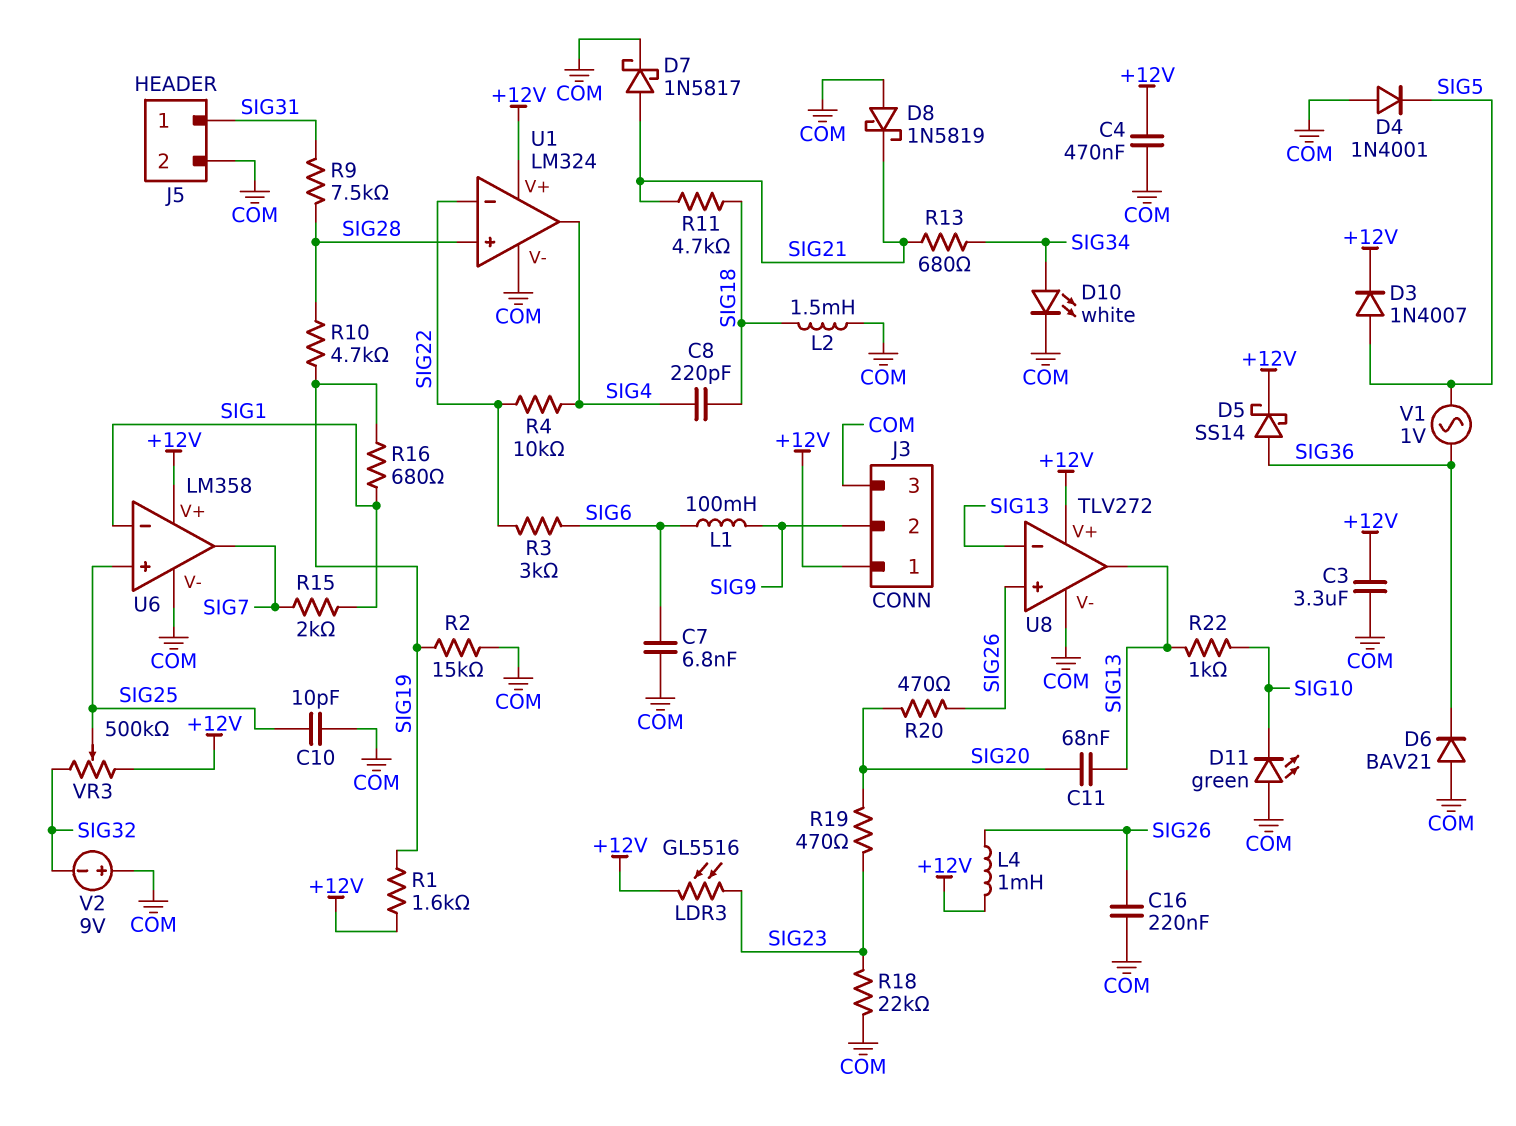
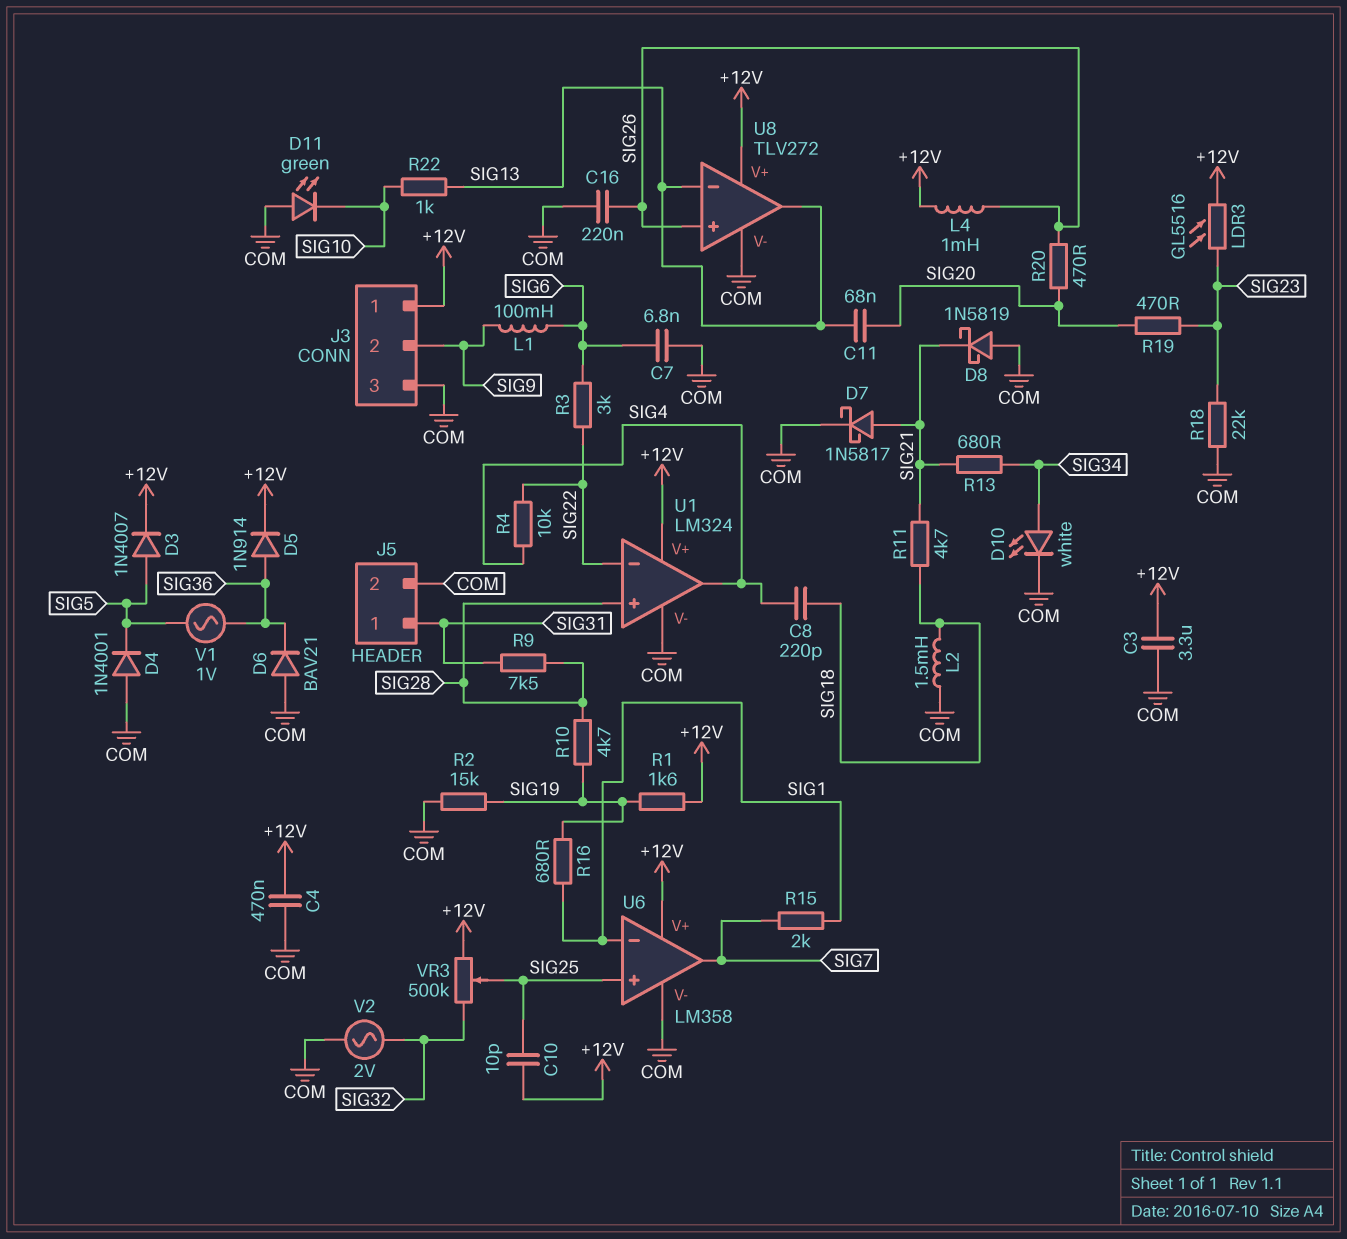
C10: 10pF (COM, SIG25) -> 10pF (+12V, SIG25)
D5: schottky SS14 (A SIG36, K +12V) -> diode 1N914 (A SIG36, K +12V)
V2: 9V (plus COM, minus SIG32) -> AC 2V (COM, SIG32)

